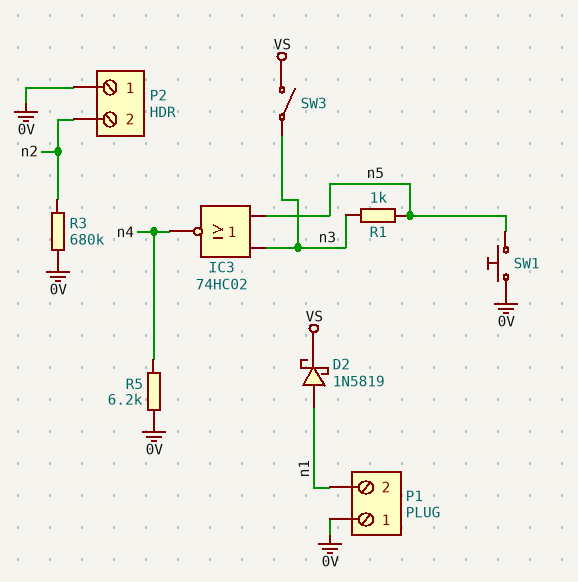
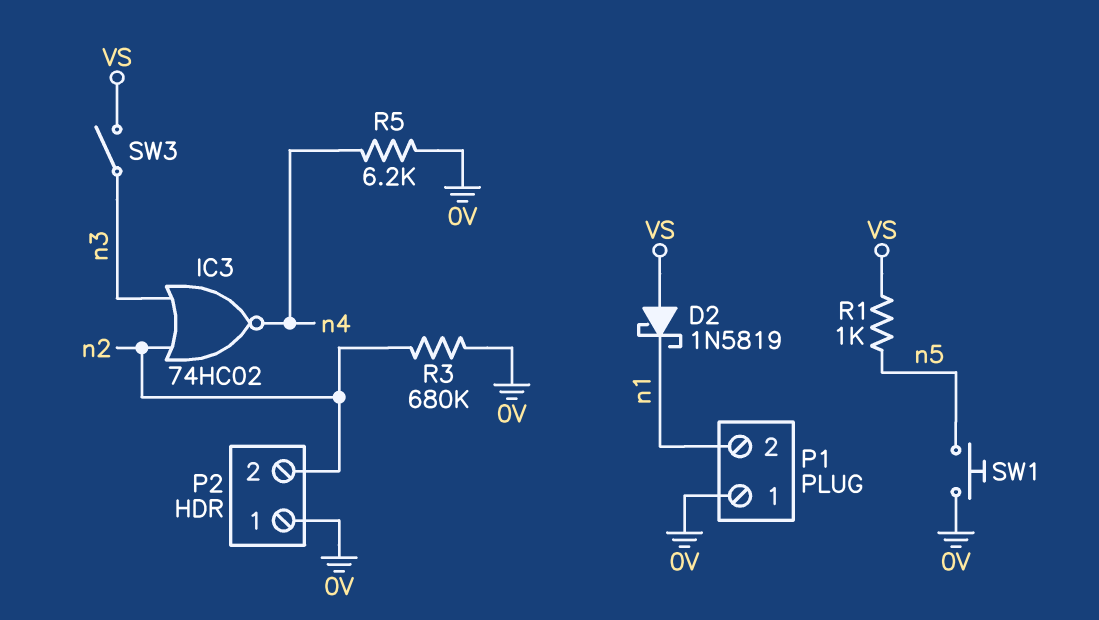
D2: schottky 1N5819 (A n1, K VS) -> schottky 1N5819 (A VS, K n1)
IC3: NOR 74HC02 (in n3, in n5, out n4) -> NOR 74HC02 (in n2, in n3, out n4)
R1: 1k (n3, n5) -> 1k (VS, n5)

